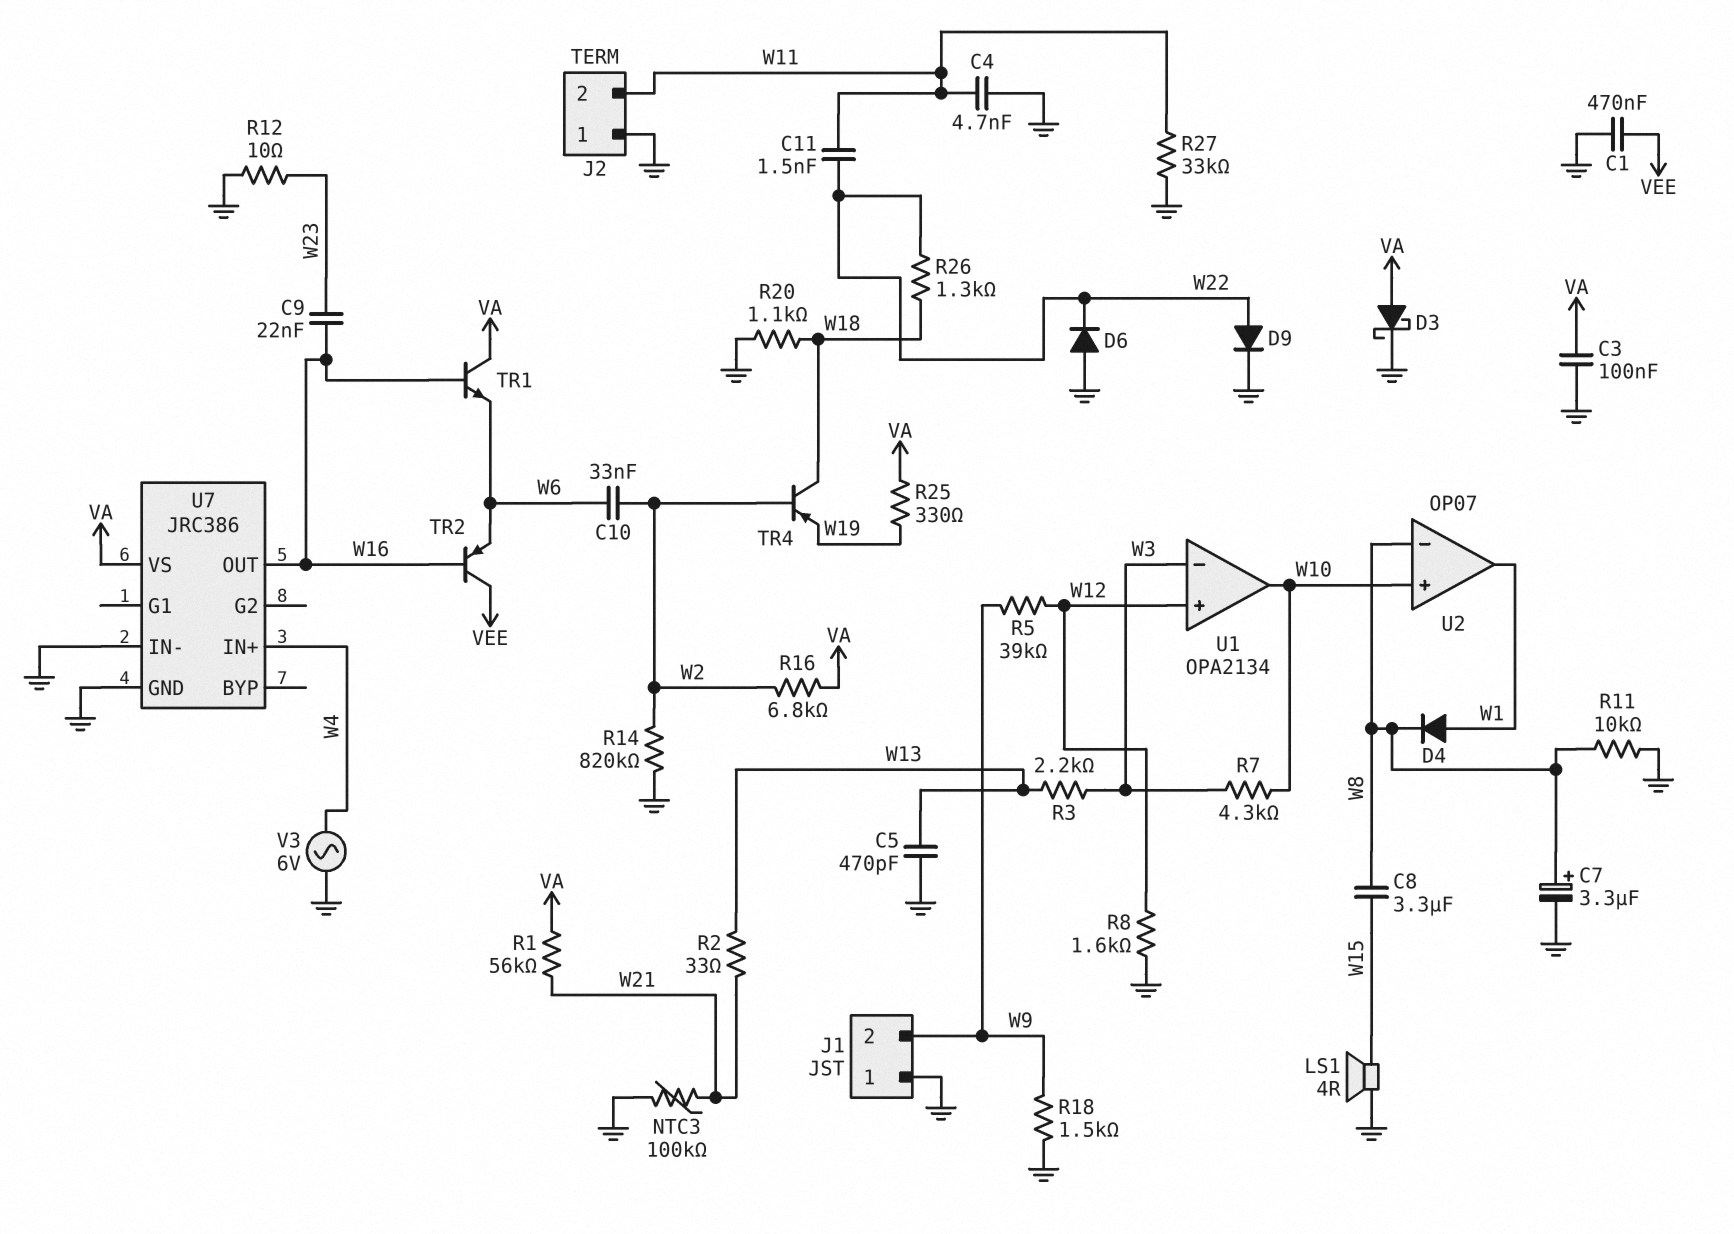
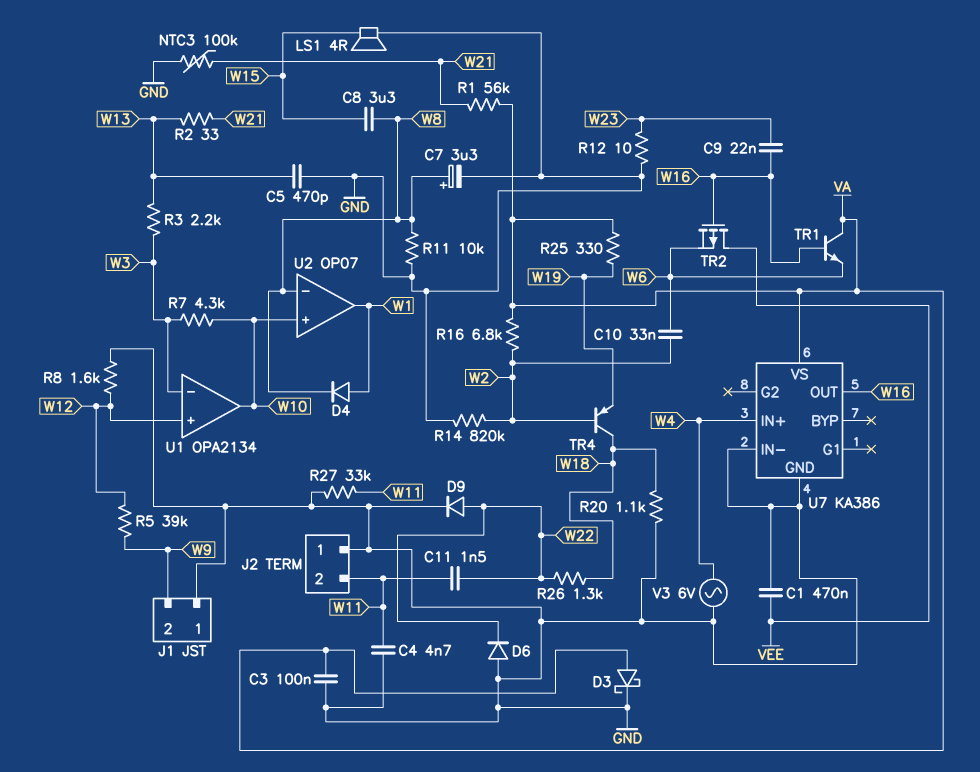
R18: 1.5k (GND, W9) -> none
TR2: PNP (B W16, C VEE, E W6) -> PMOS (G W16, D VEE, S W6)
U7: JRC386 -> KA386

